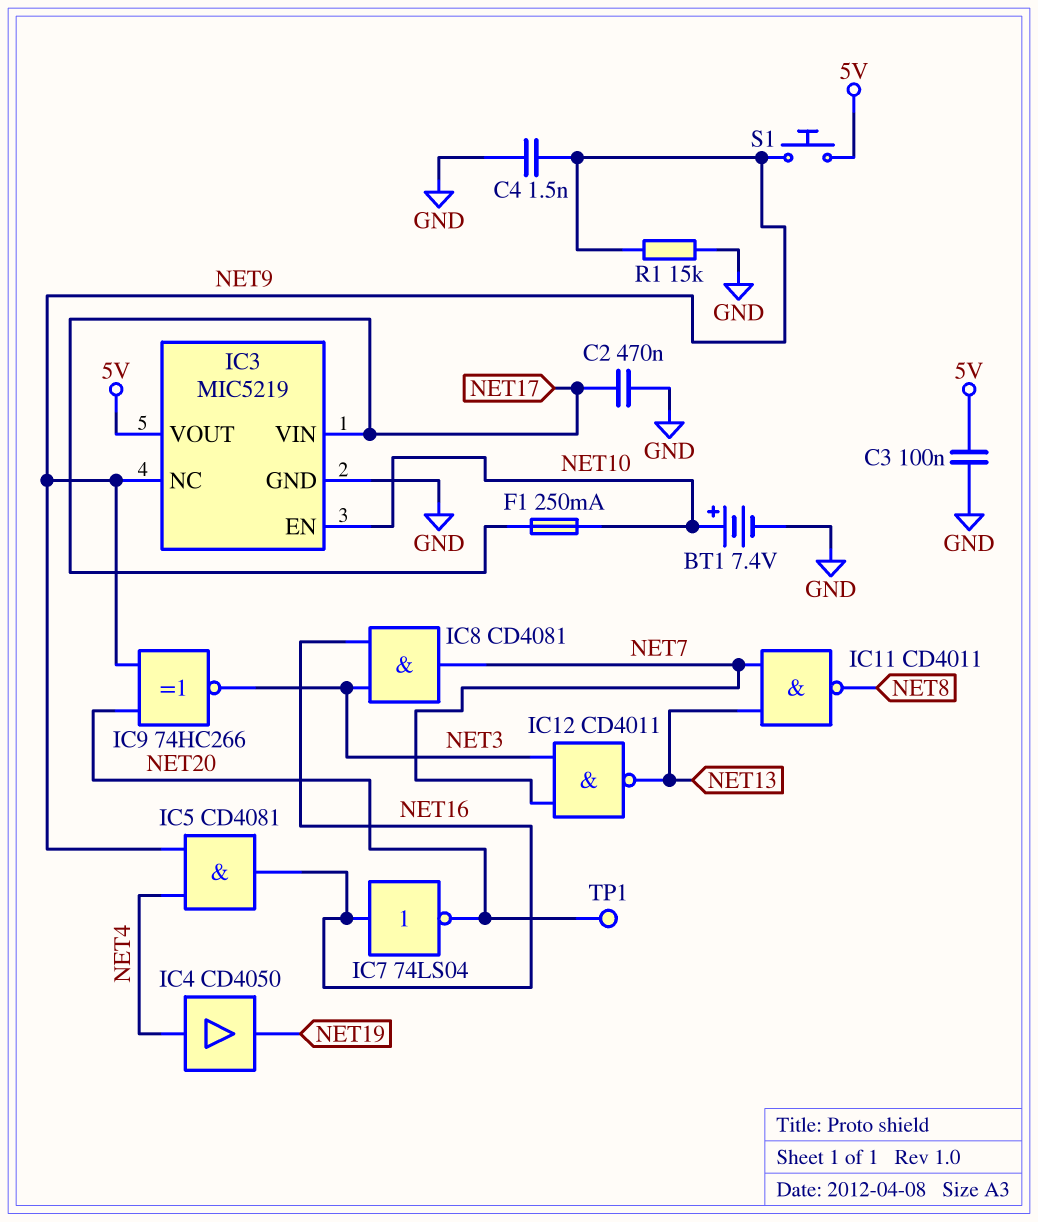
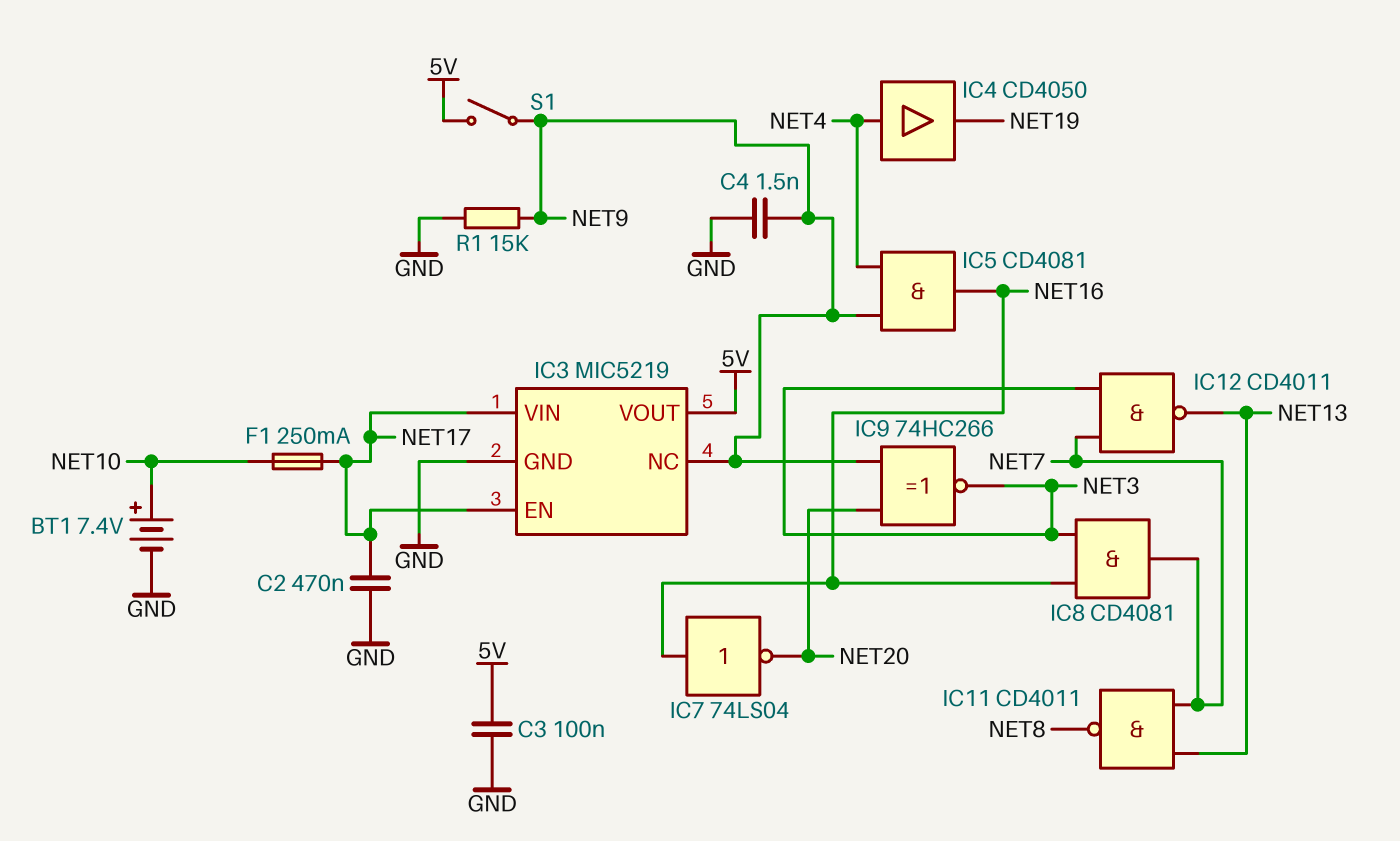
IC3 pin EN: NET10 -> NET17
S1: button (5V, NET9) -> switch (5V, NET9)
TP1: test point (NET20) -> none

